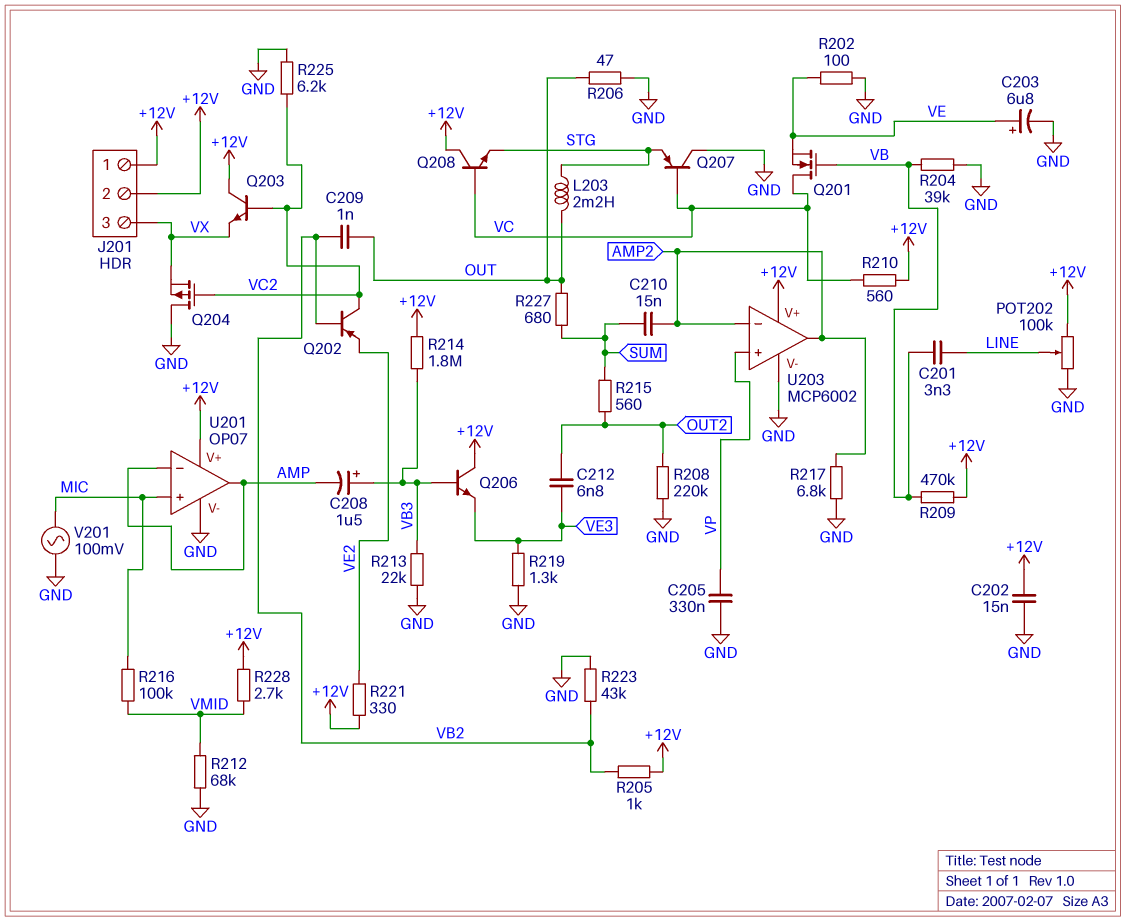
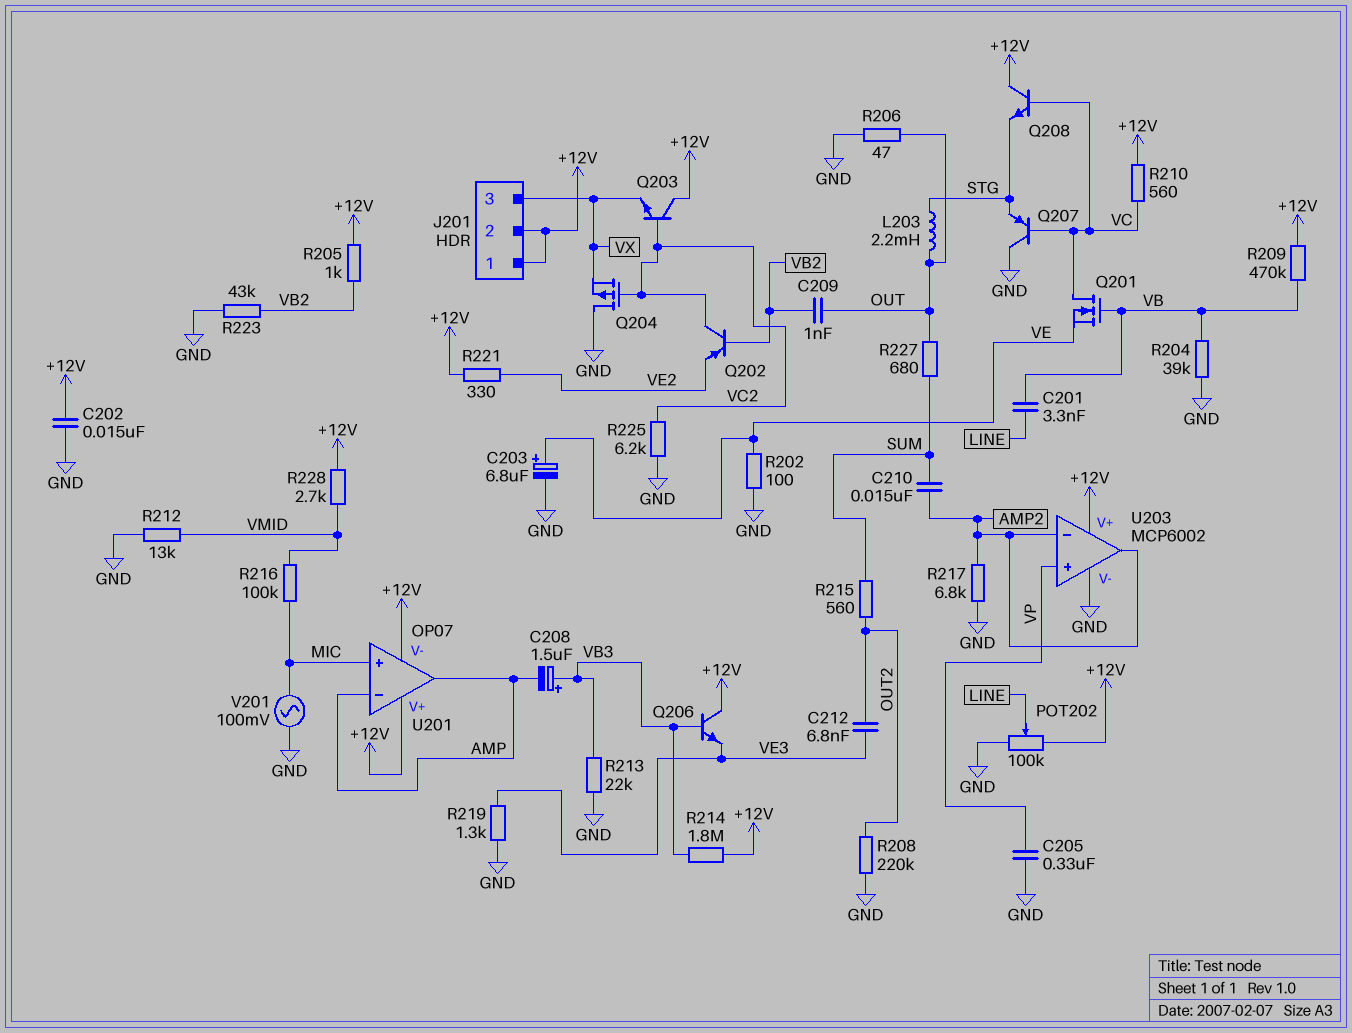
R212: 68k (GND, VMID) -> 13k (GND, VMID)
U201 pin V-: GND -> +12V

